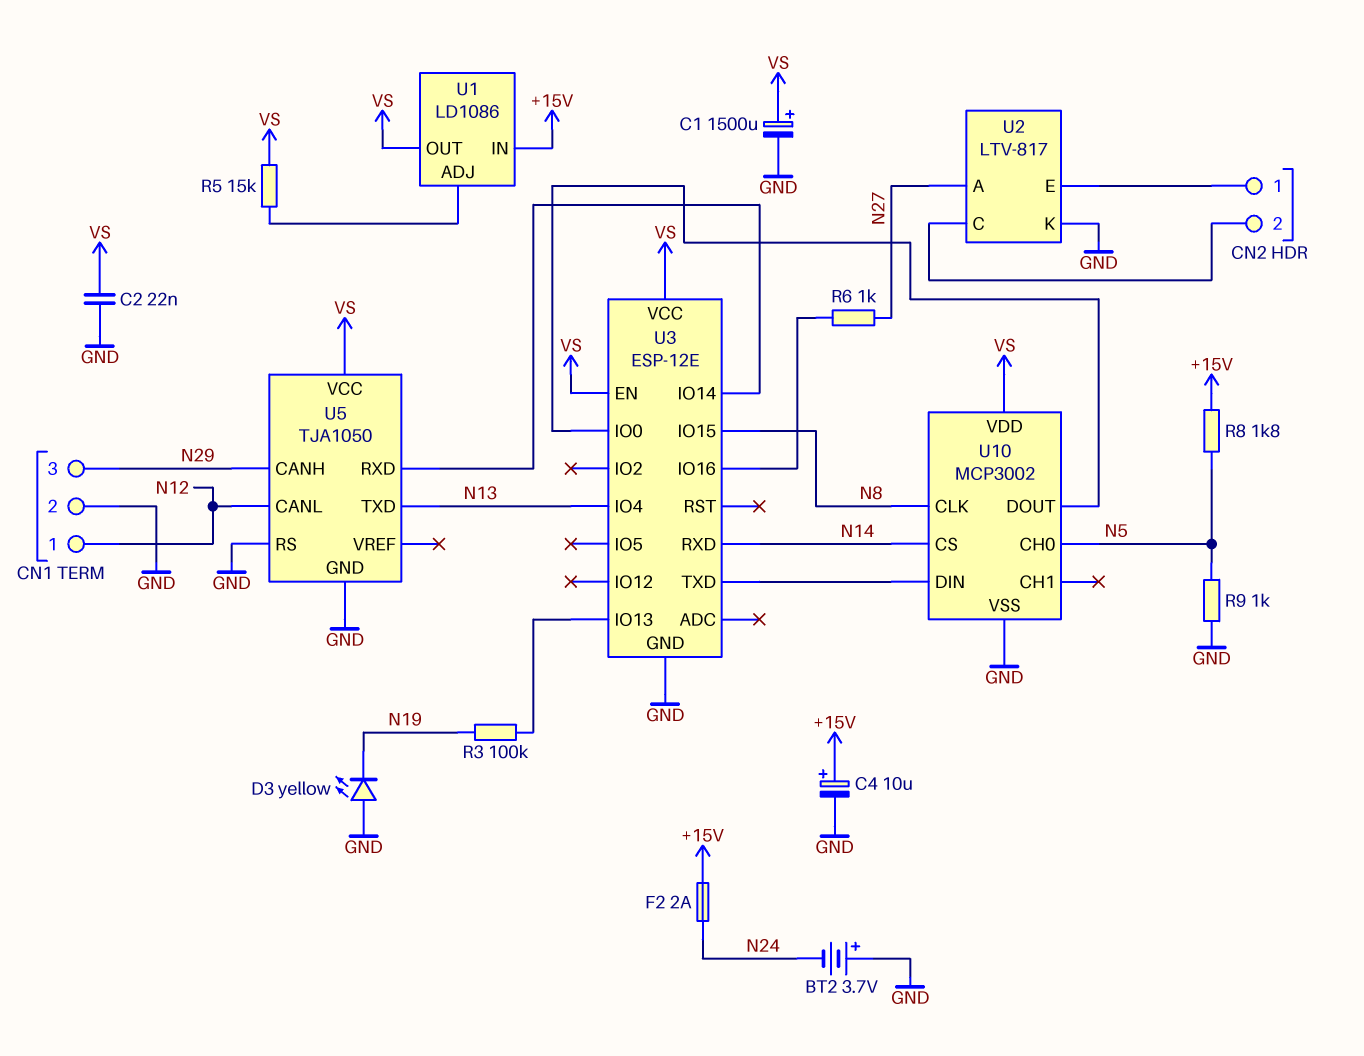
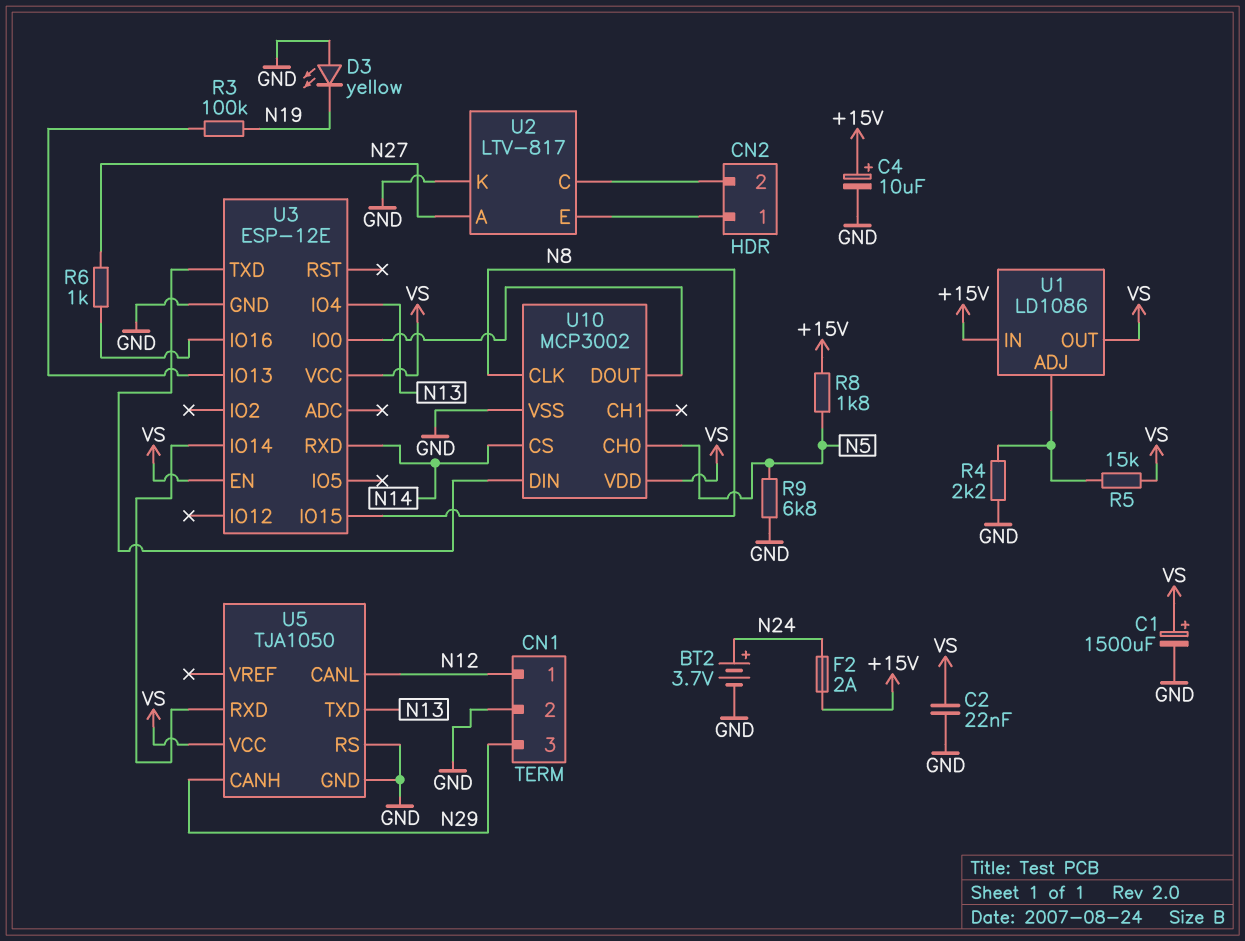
BT2: 3.7V (plus GND, minus N24) -> 3.7V (plus N24, minus GND)
R4: none -> 2.2k (GND, U1/ADJ)
R9: 1k (GND, N5) -> 6.8k (GND, N5)

